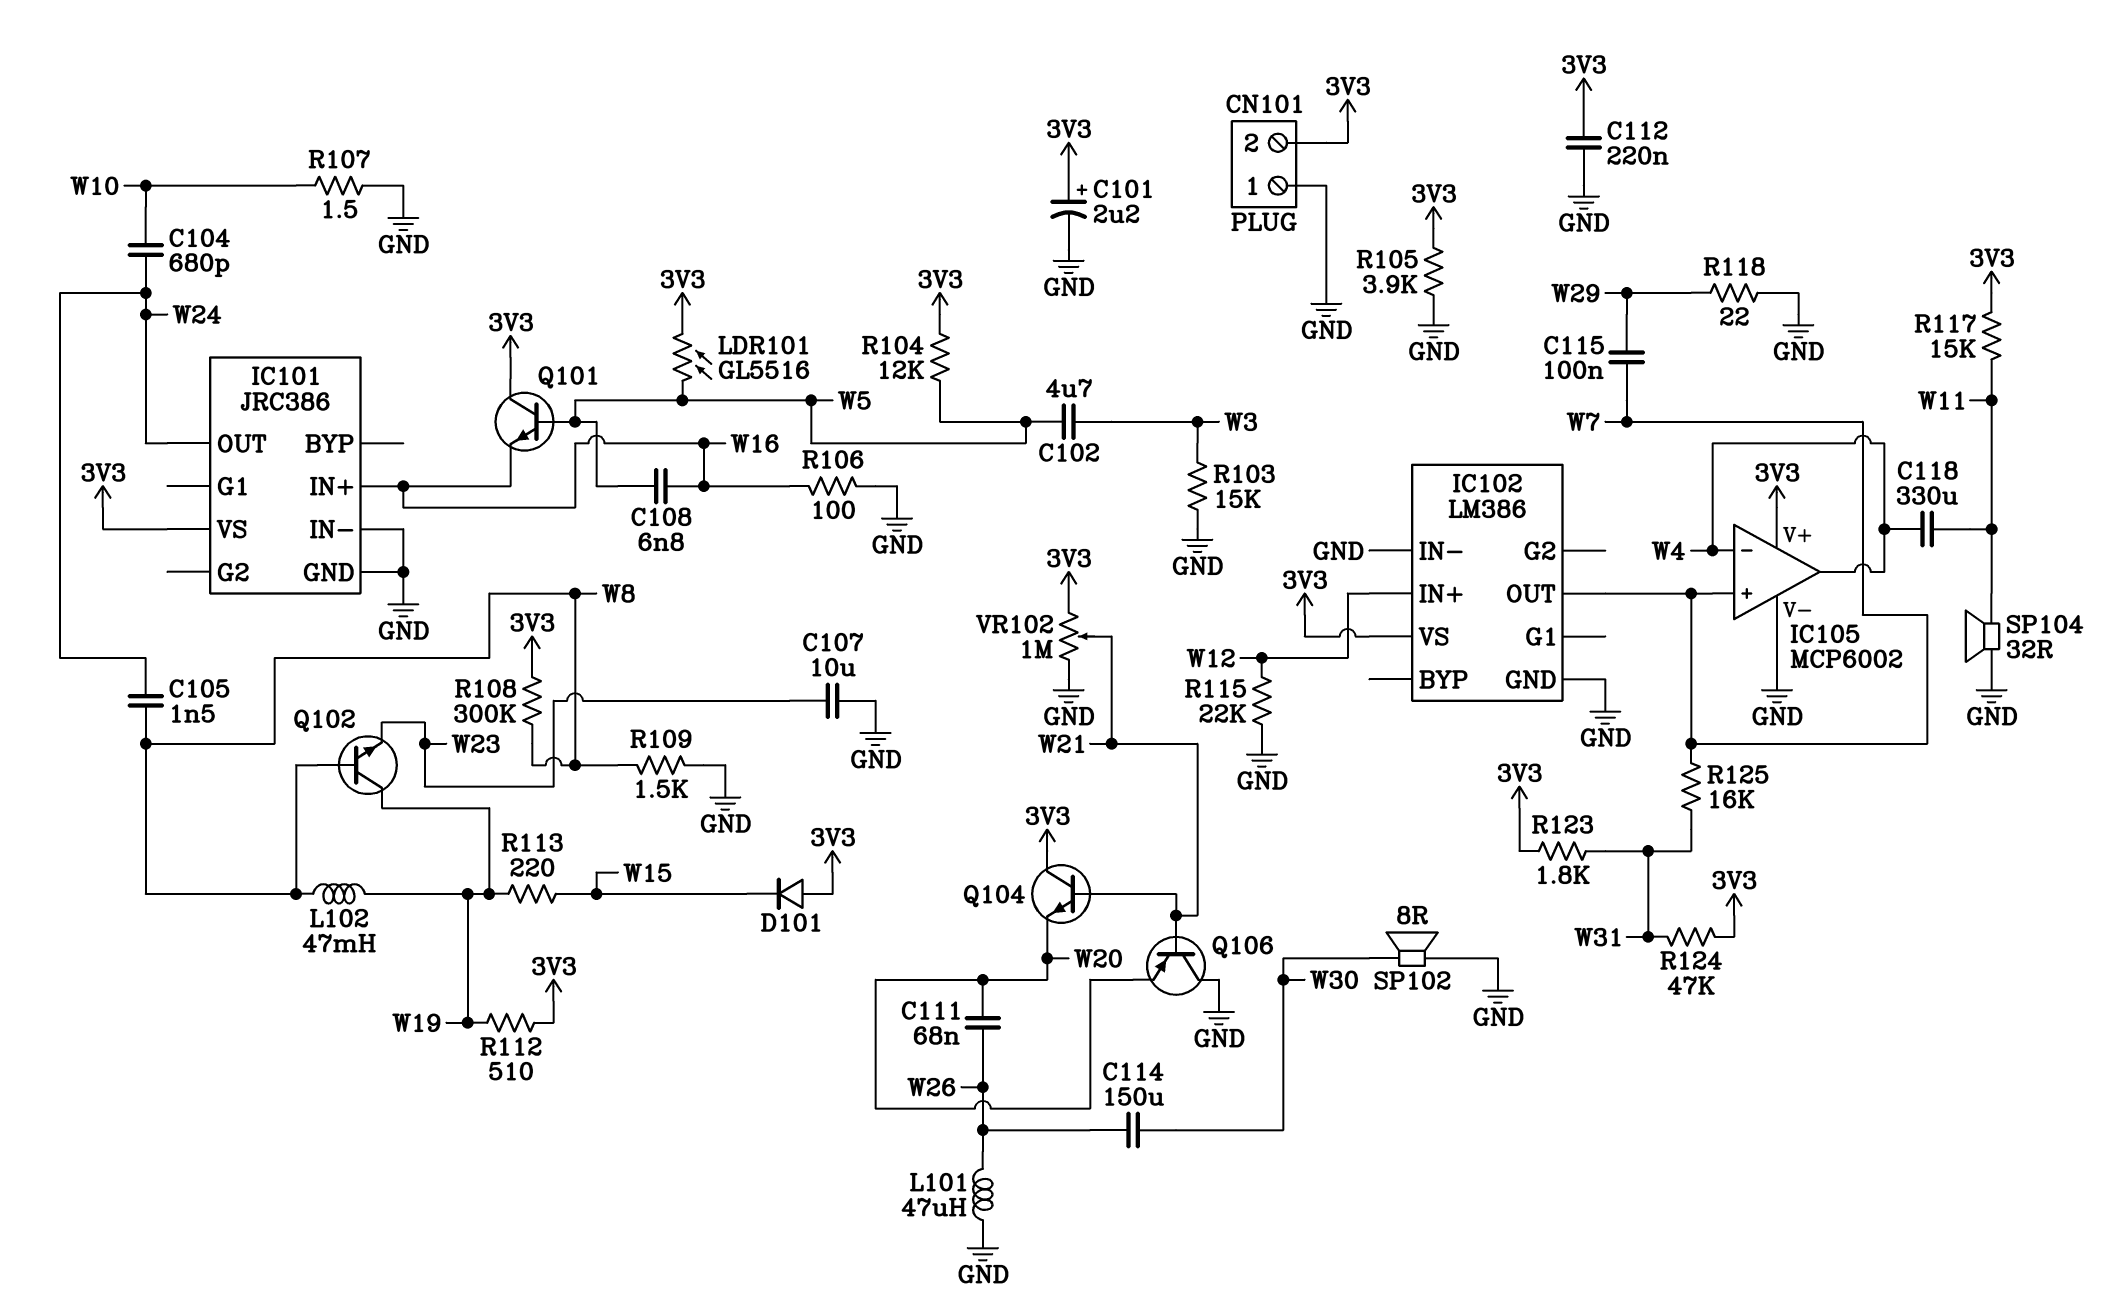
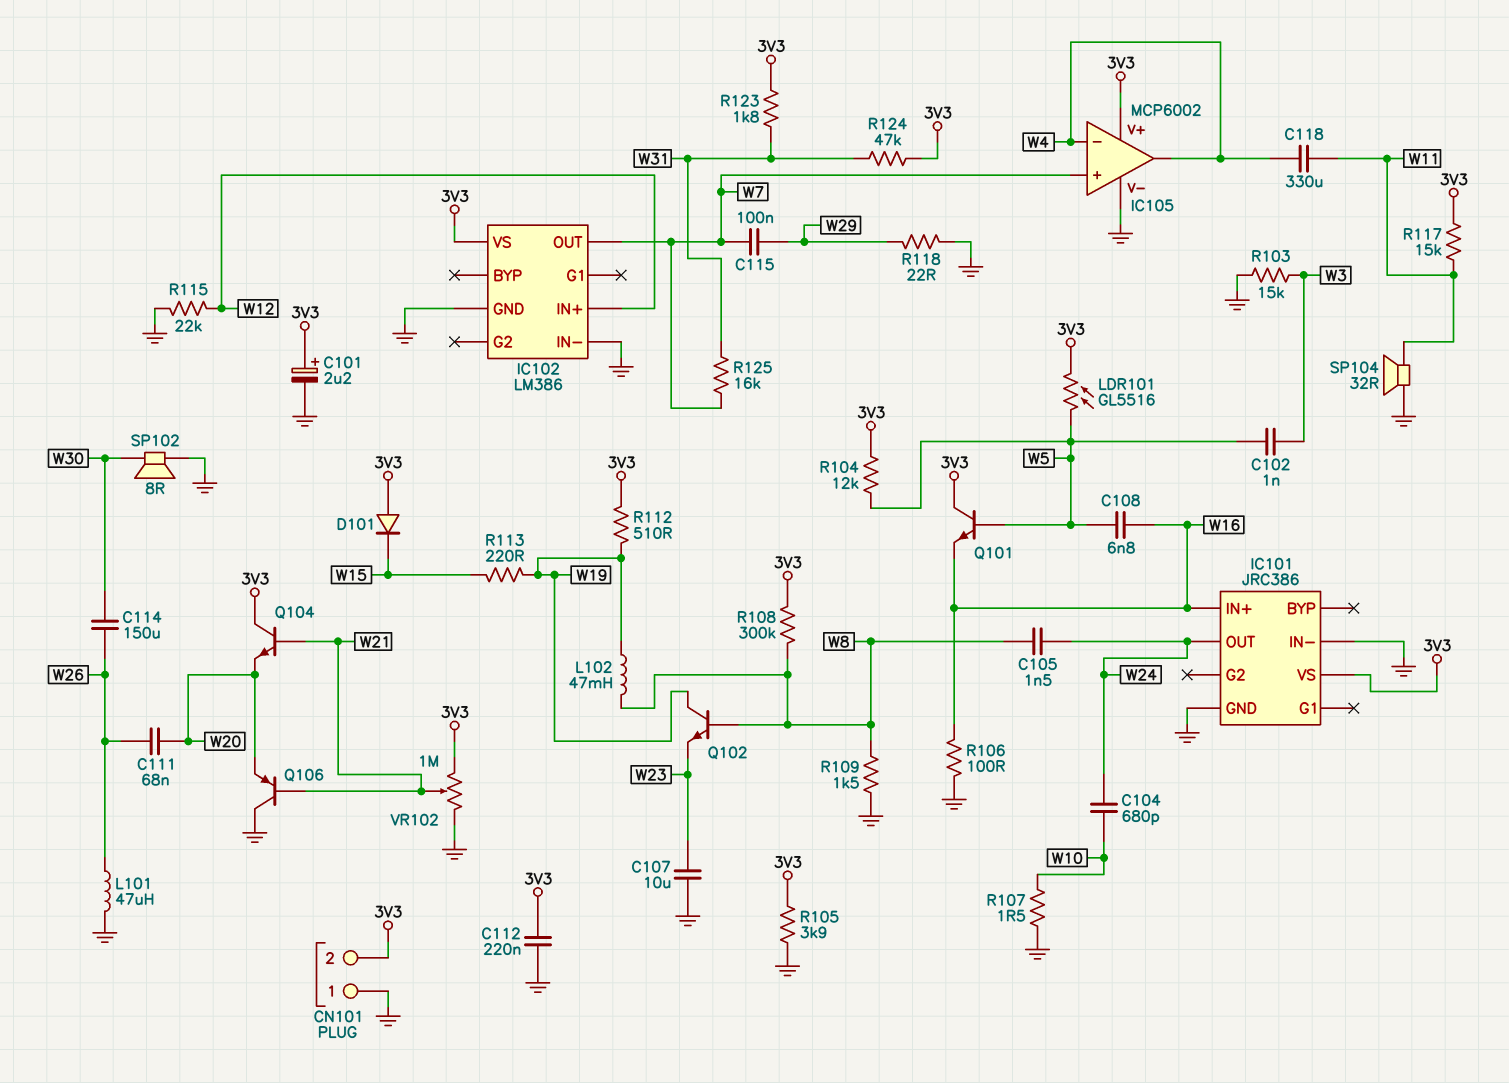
C102: 4.7uF (W3, W5) -> 1nF (W3, W5)

